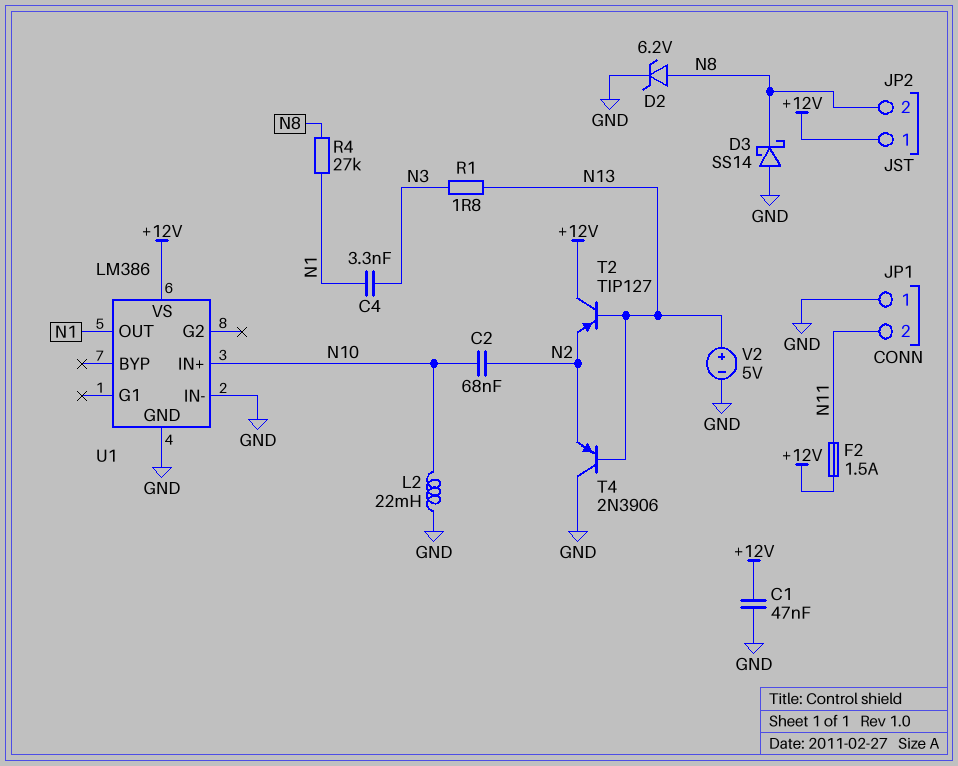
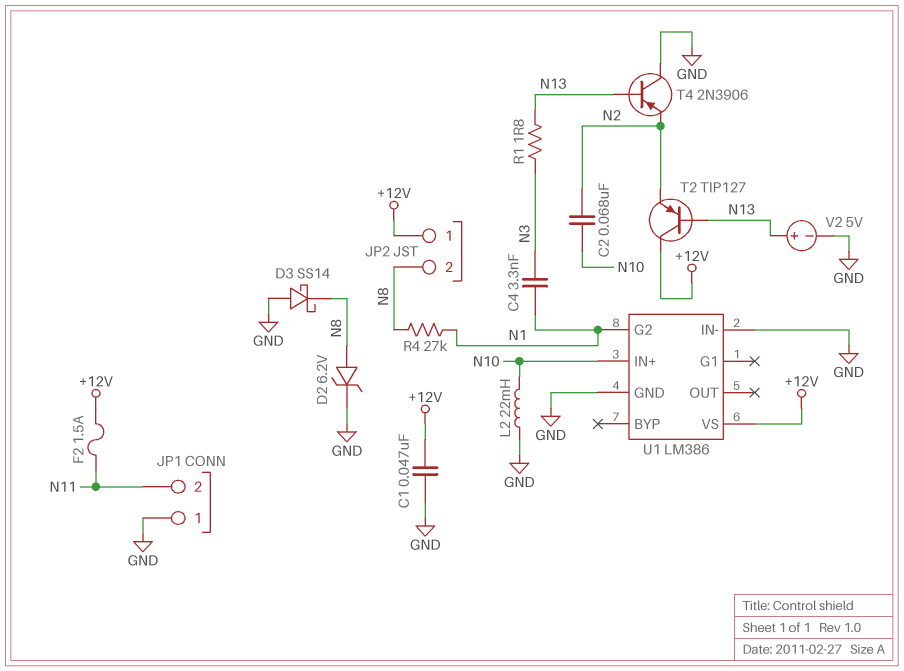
U1 pin G2: none -> N1
U1 pin OUT: N1 -> none

